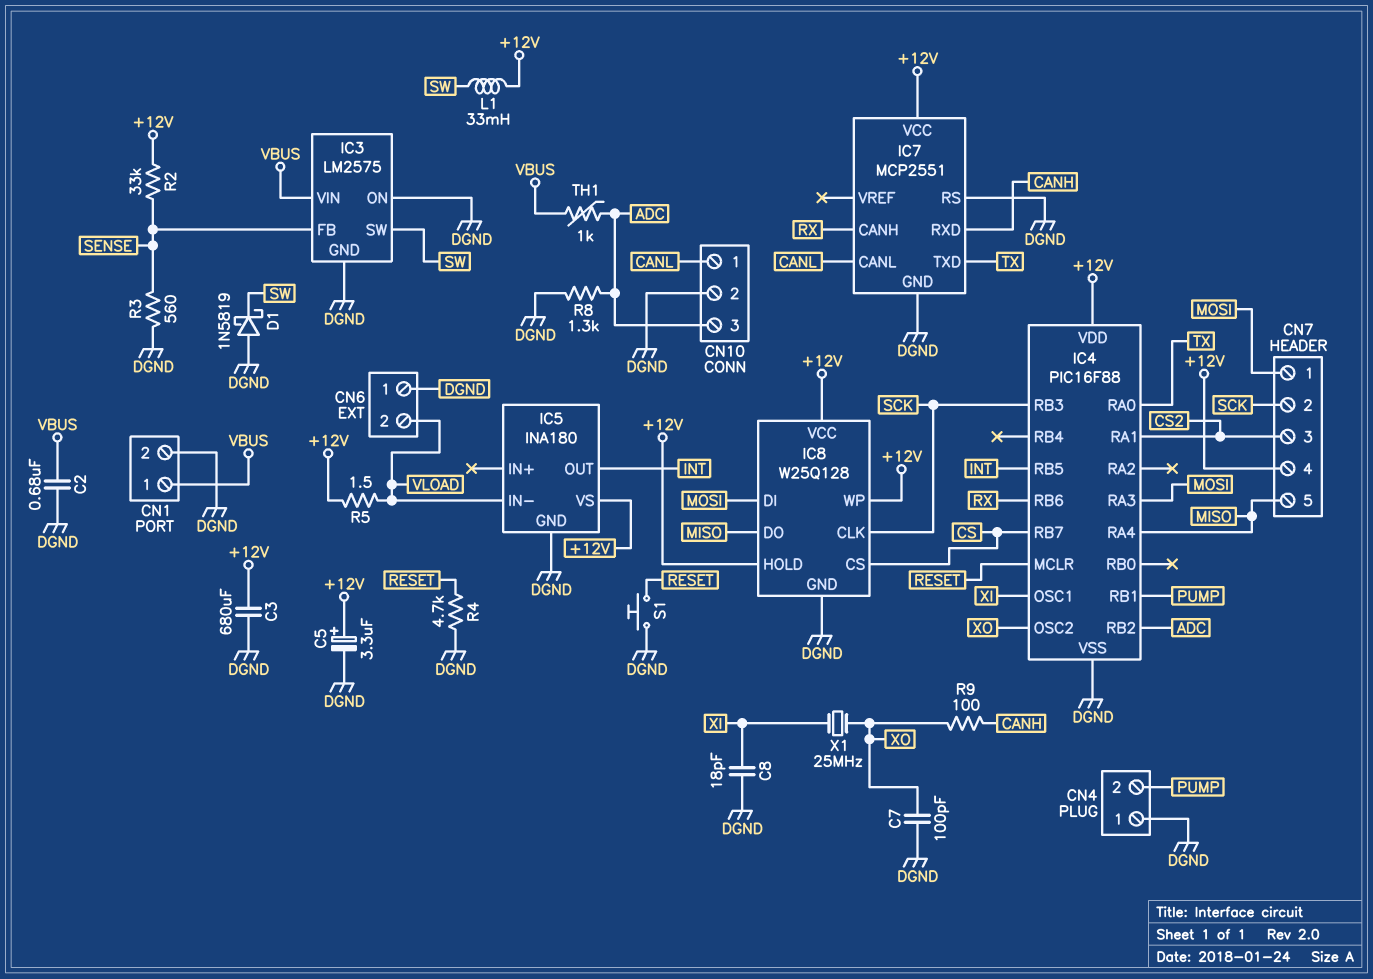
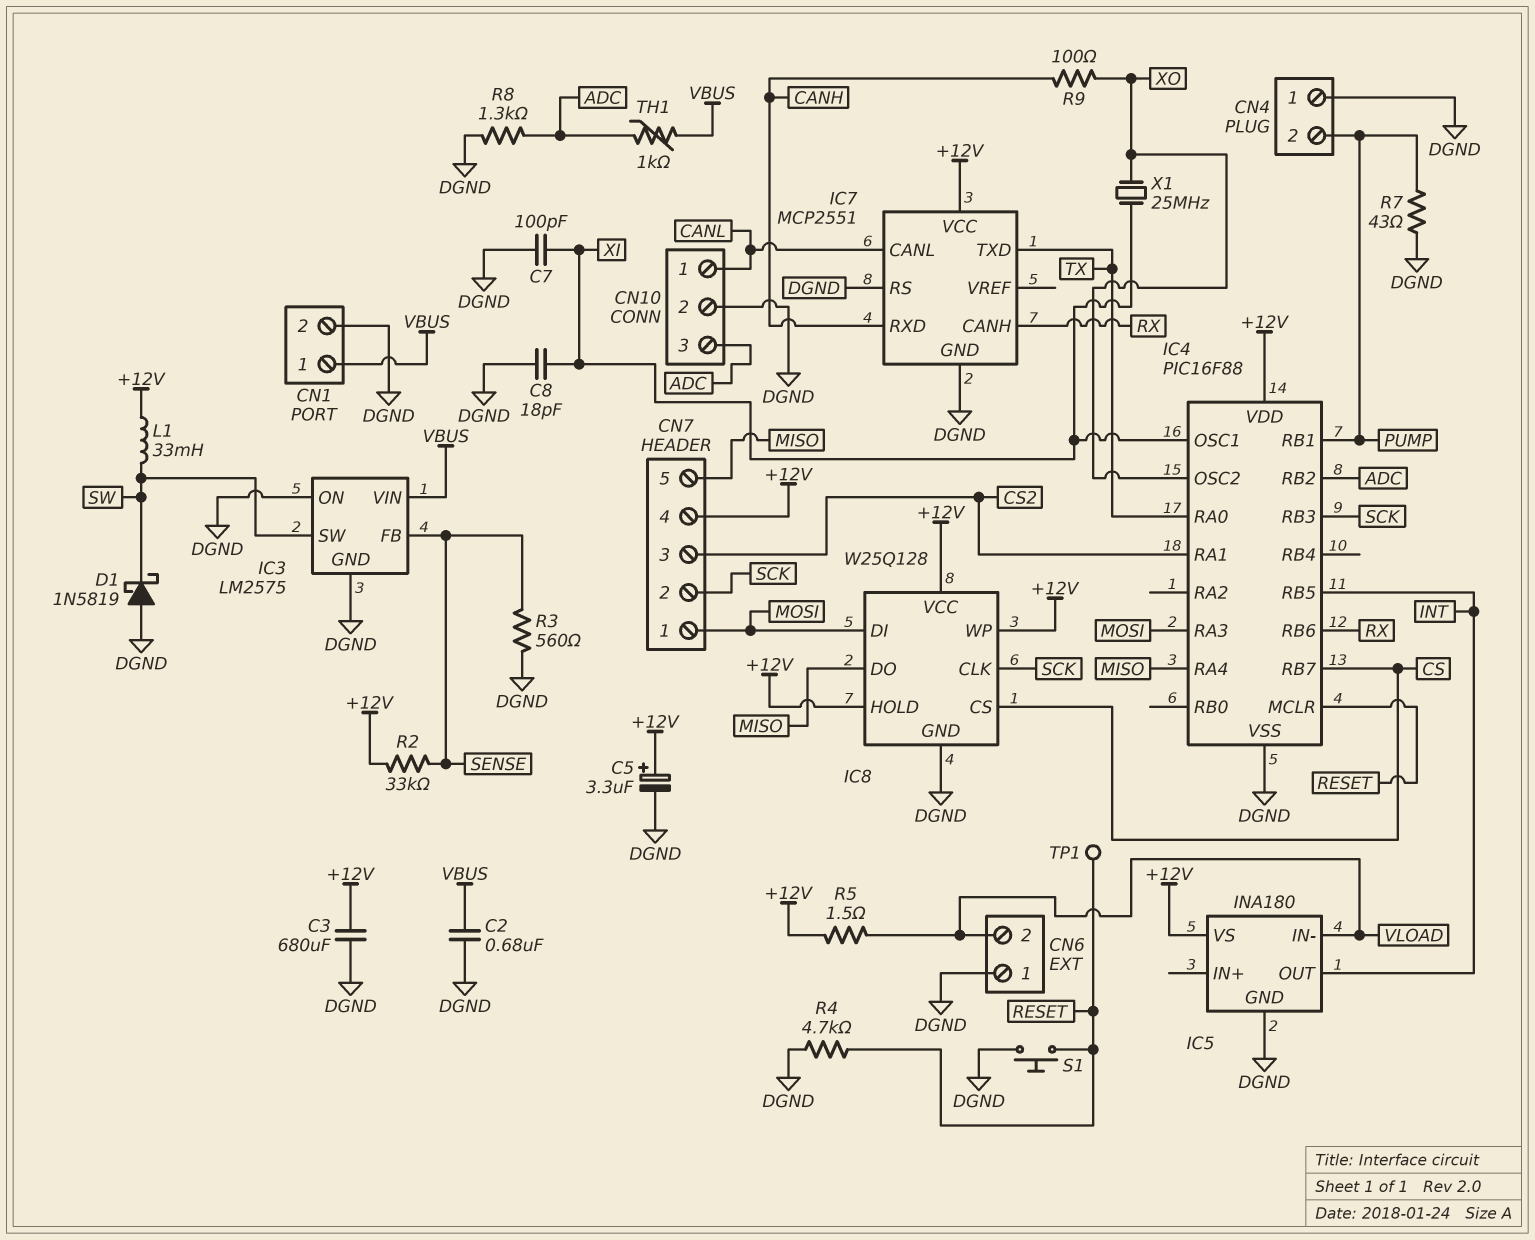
C7: 100pF (DGND, XO) -> 100pF (DGND, XI)
R7: none -> 43 (DGND, PUMP)
TP1: none -> test point (RESET)

